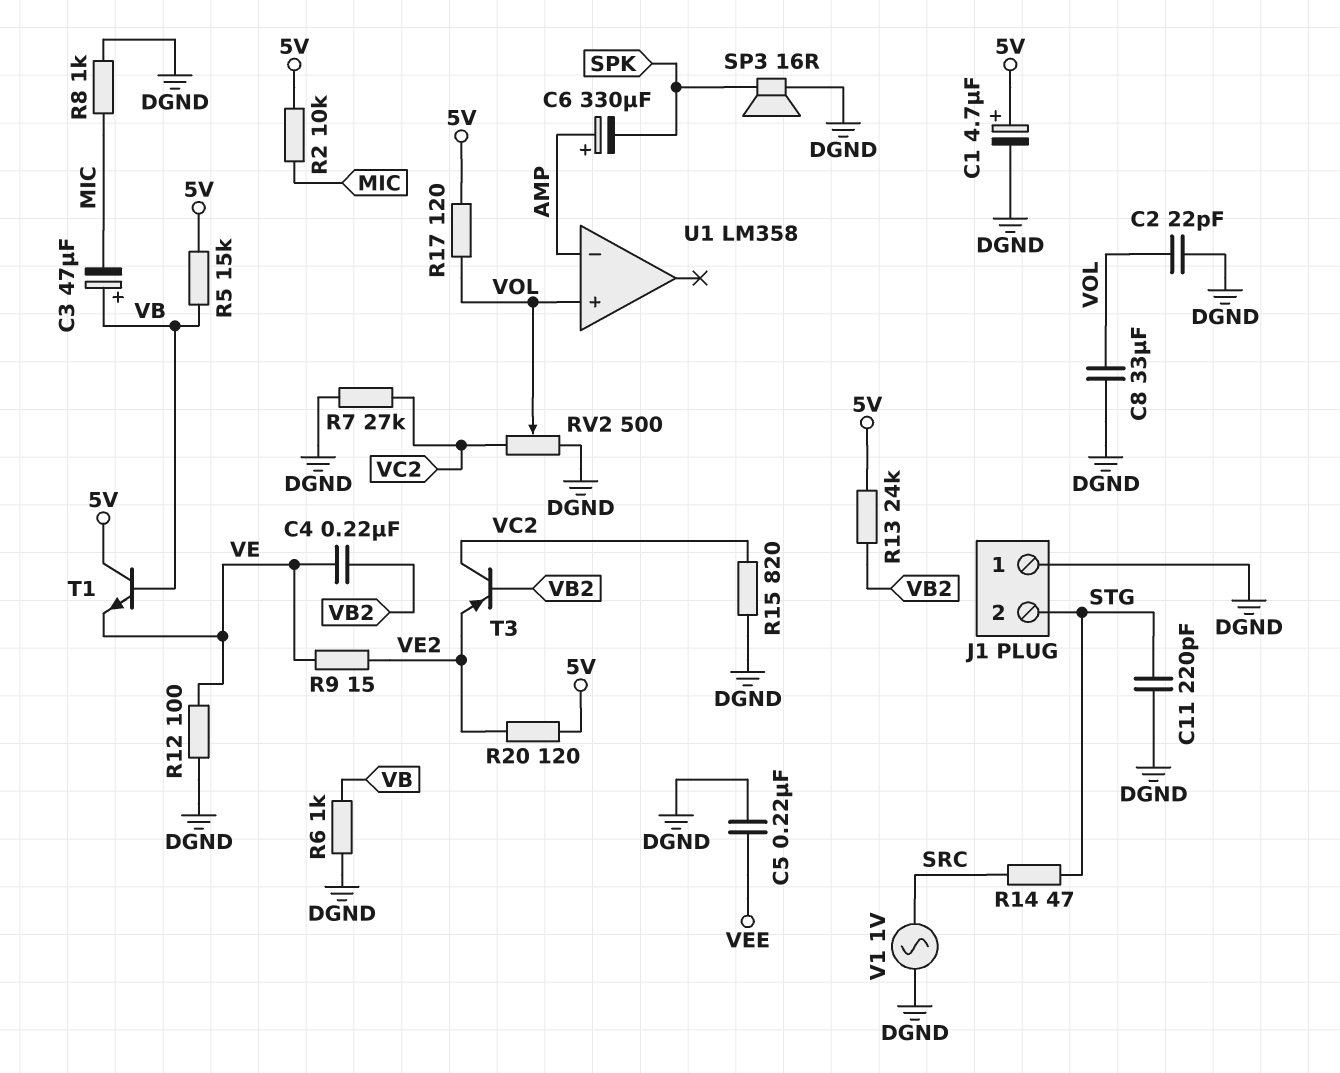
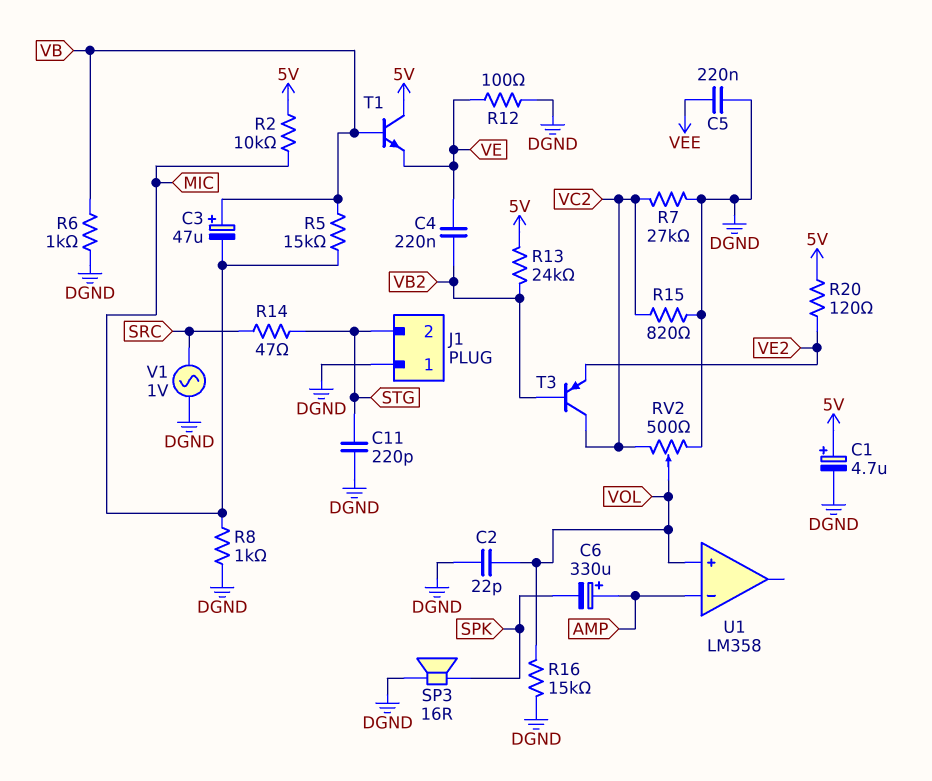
C8: 33uF (DGND, VOL) -> none
R5: 15k (5V, VB) -> 15k (MIC, VB)
R9: 15 (VE, VE2) -> none
R16: none -> 15k (DGND, VOL)
R17: 120 (5V, VOL) -> none

